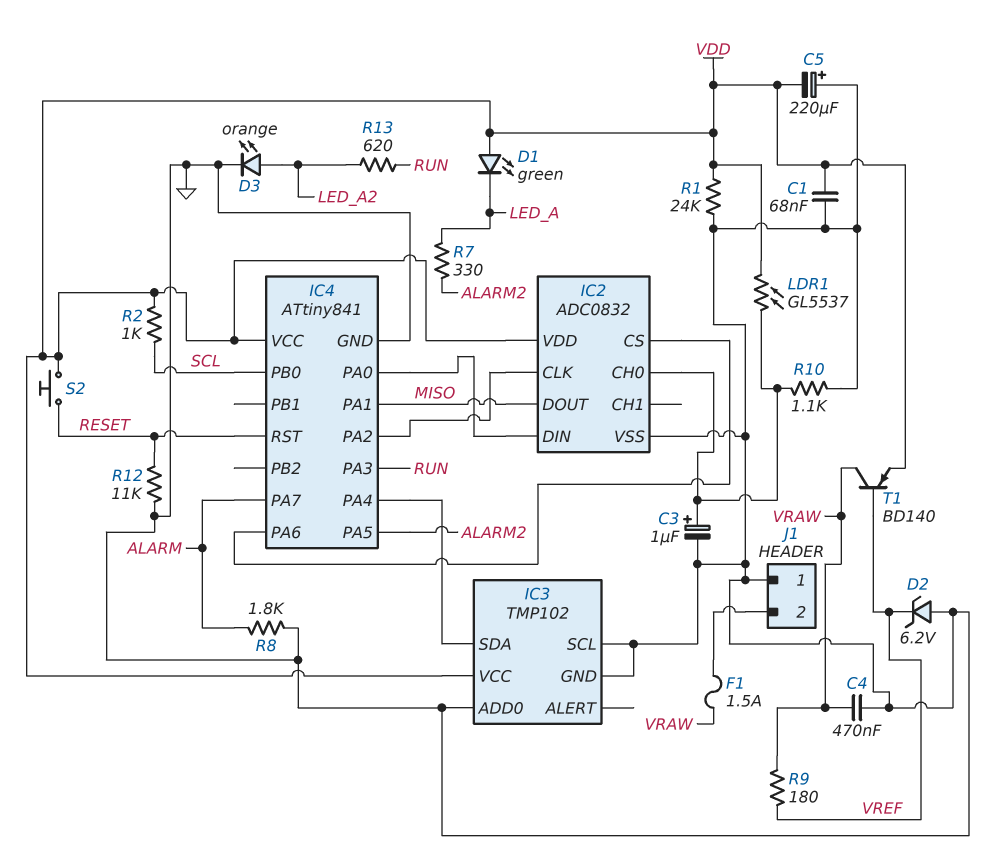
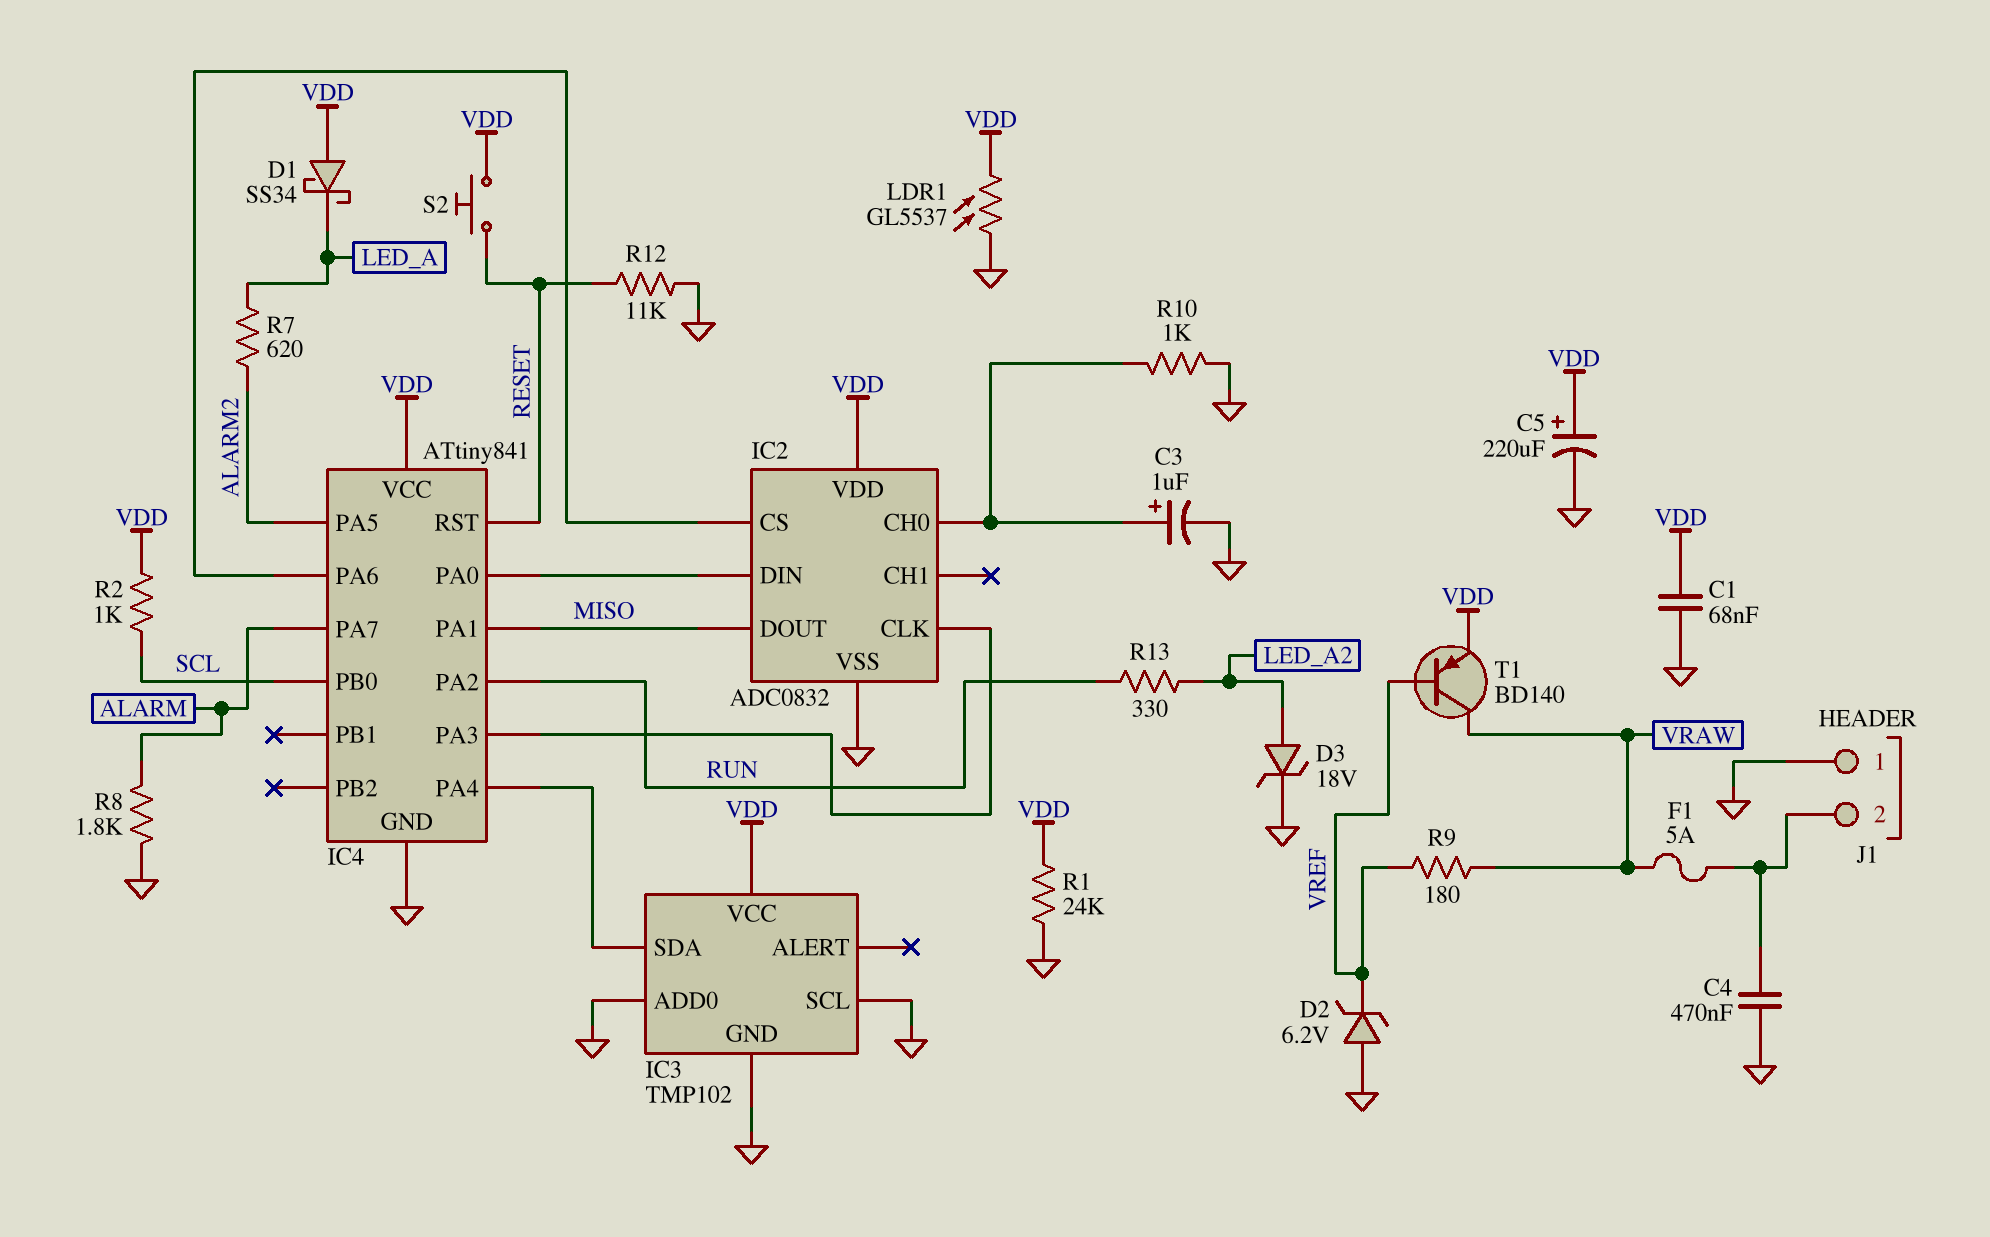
C4: 470nF (GND, VRAW) -> 470nF (GND, J1/2)
C5: 220uF (plus GND, minus VDD) -> 220uF (plus VDD, minus GND)
D1: LED green (A VDD, K LED_A) -> schottky SS34 (A VDD, K LED_A)
D3: LED orange (A LED_A2, K GND) -> zener 18V (A LED_A2, K GND)
F1: 1.5A (J1/2, VRAW) -> 5A (J1/2, VRAW)
IC4 pin PA2: IC2/CLK -> RUN
IC4 pin PA3: RUN -> IC2/CLK
LDR1: GL5537 (IC2/CH0, VDD) -> GL5537 (GND, VDD)
R7: 330 (ALARM2, LED_A) -> 620 (ALARM2, LED_A)
R10: 1.1k (GND, IC2/CH0) -> 1k (GND, IC2/CH0)
R13: 620 (LED_A2, RUN) -> 330 (LED_A2, RUN)

